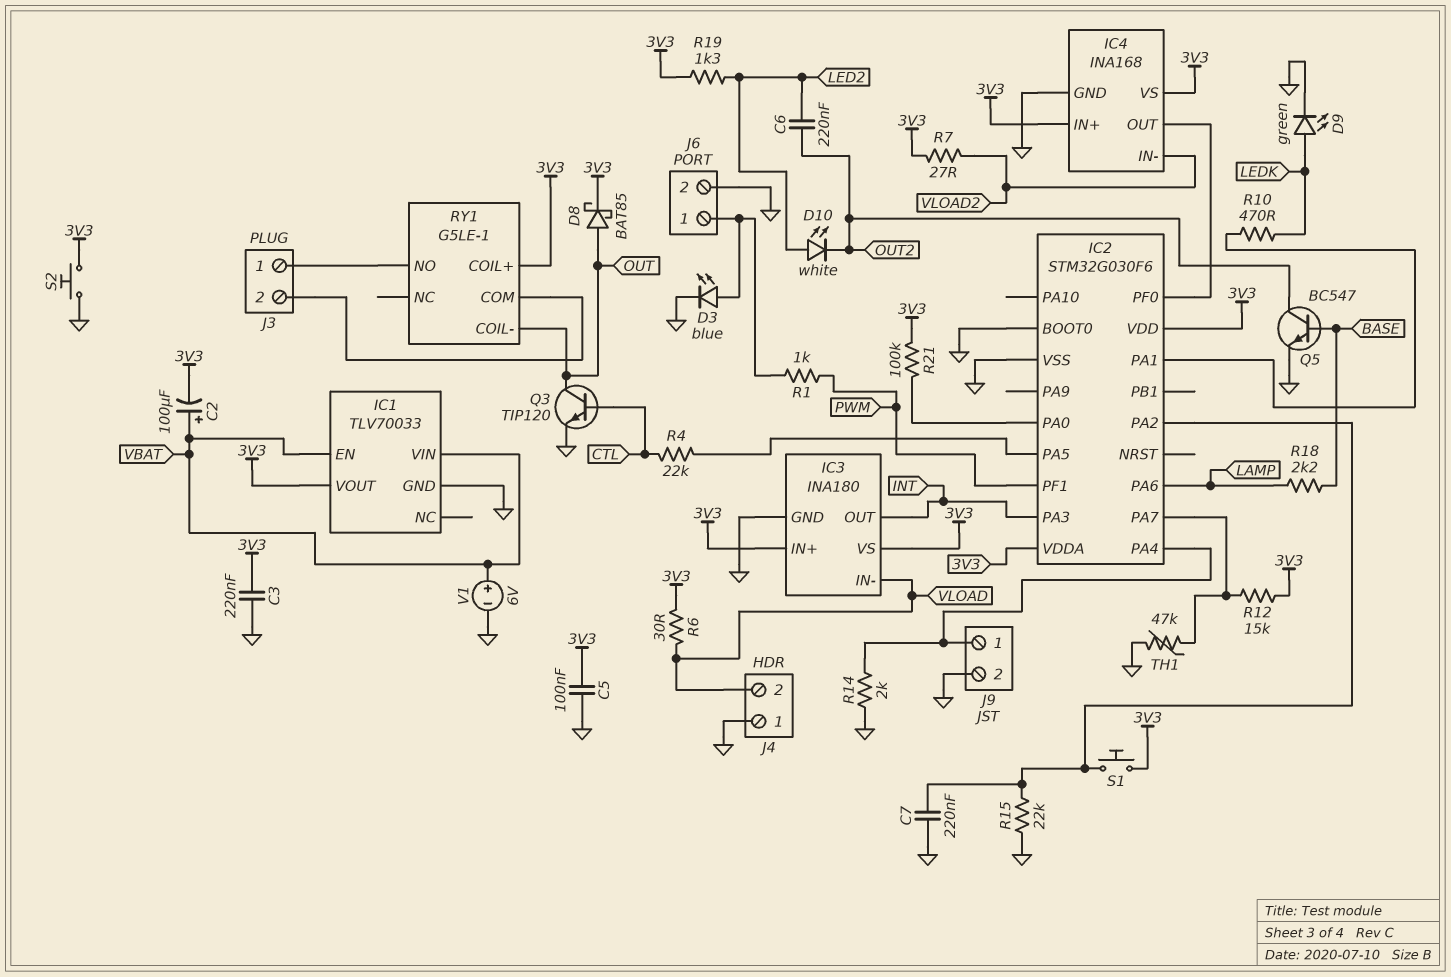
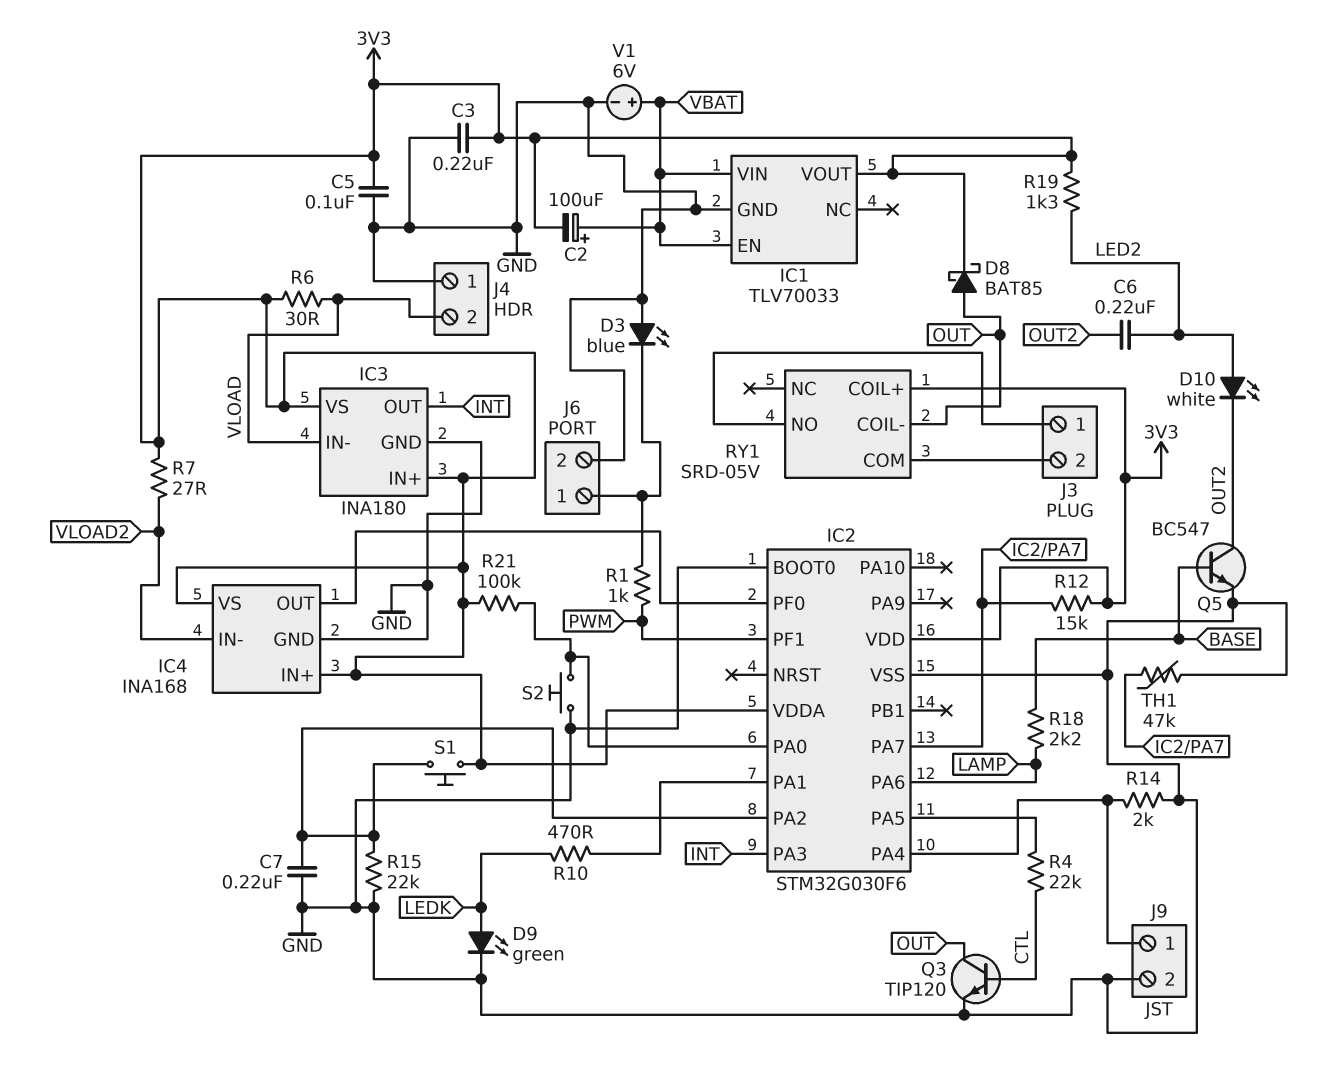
D3: LED blue (A J6/1, K GND) -> LED blue (A GND, K J6/1)
RY1: G5LE-1 -> SRD-05V
S2: button (3V3, GND) -> button (GND, IC2/PA0)

